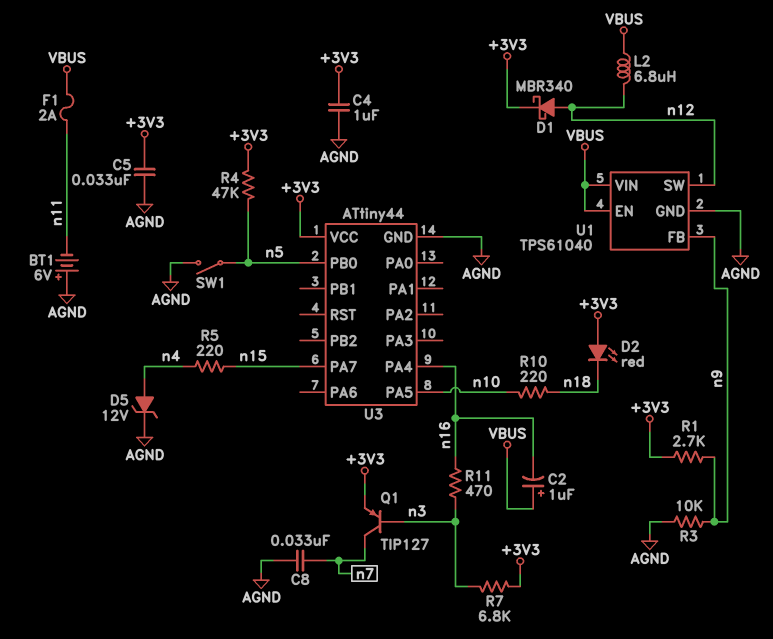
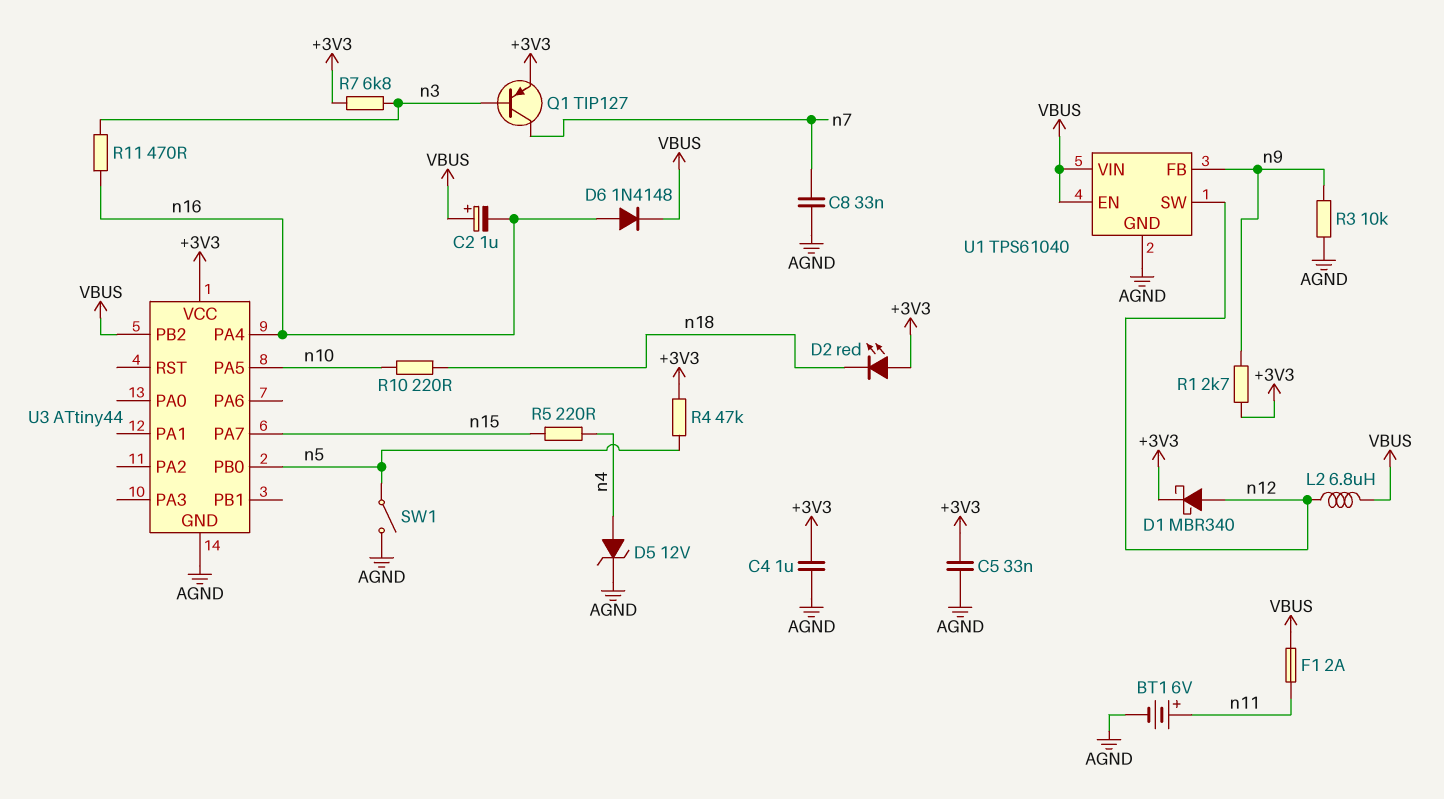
BT1: 6V (plus AGND, minus n11) -> 6V (plus n11, minus AGND)
D6: none -> diode 1N4148 (A n16, K VBUS)
U3 pin PB2: none -> VBUS

